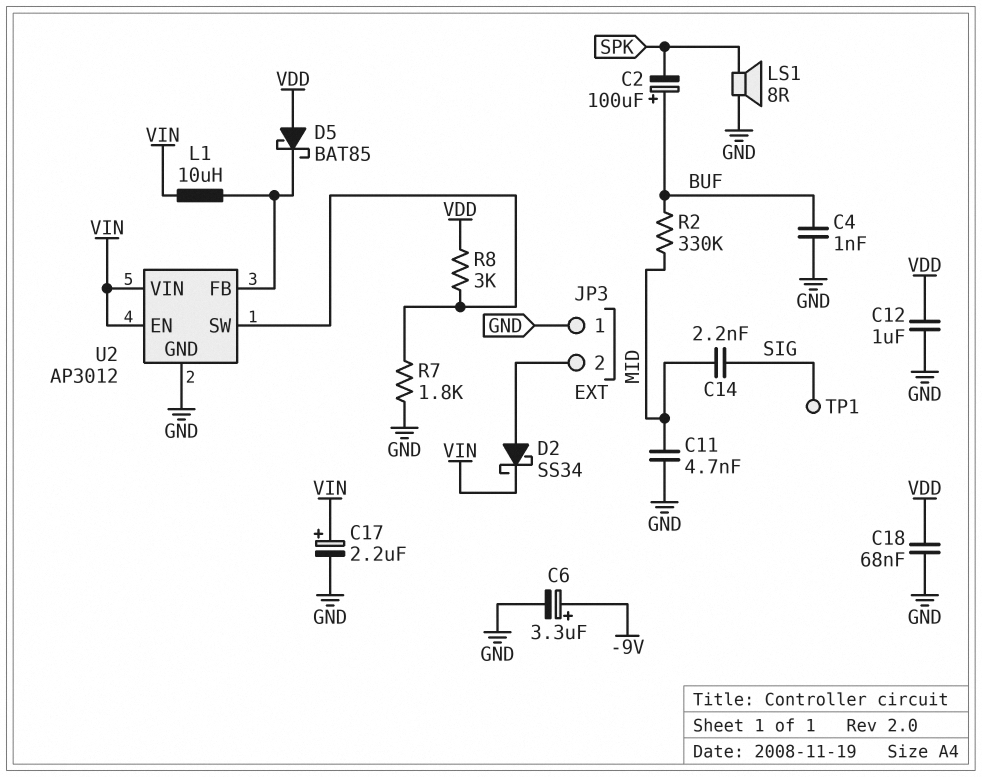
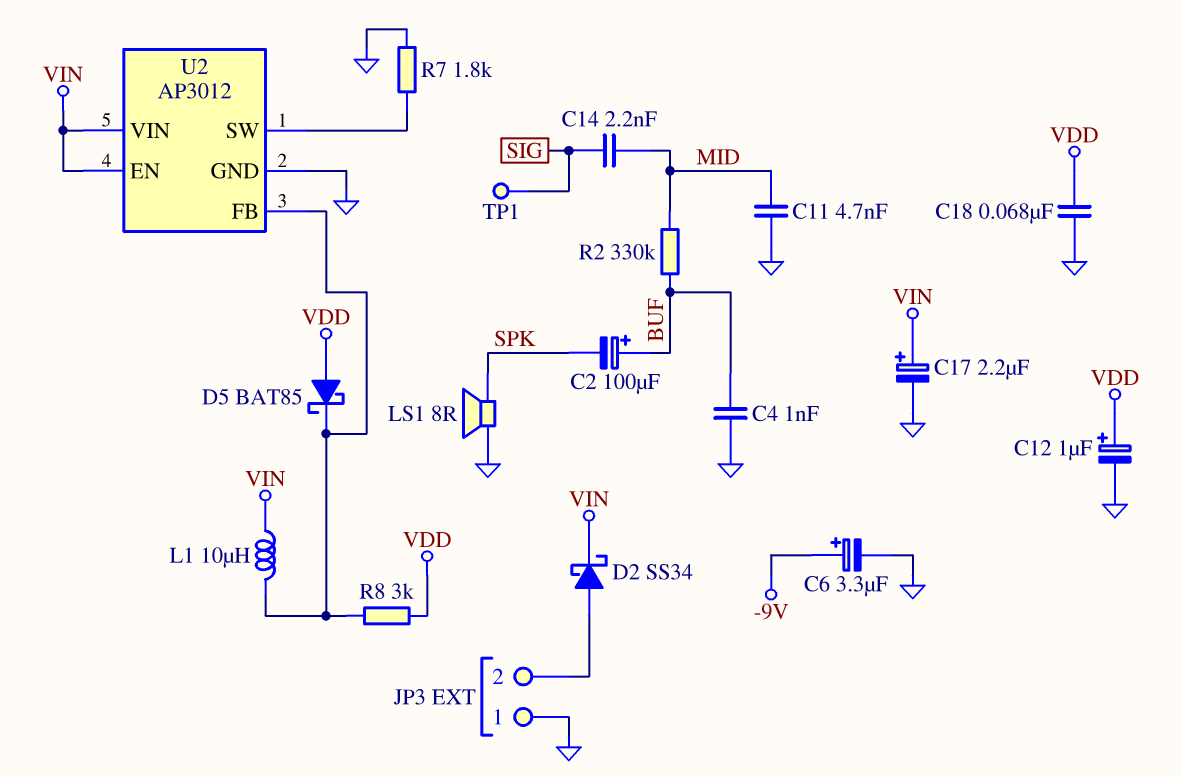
C12: 1uF (GND, VDD) -> 1uF (plus VDD, minus GND)
R8: 3k (U2/SW, VDD) -> 3k (U2/FB, VDD)

